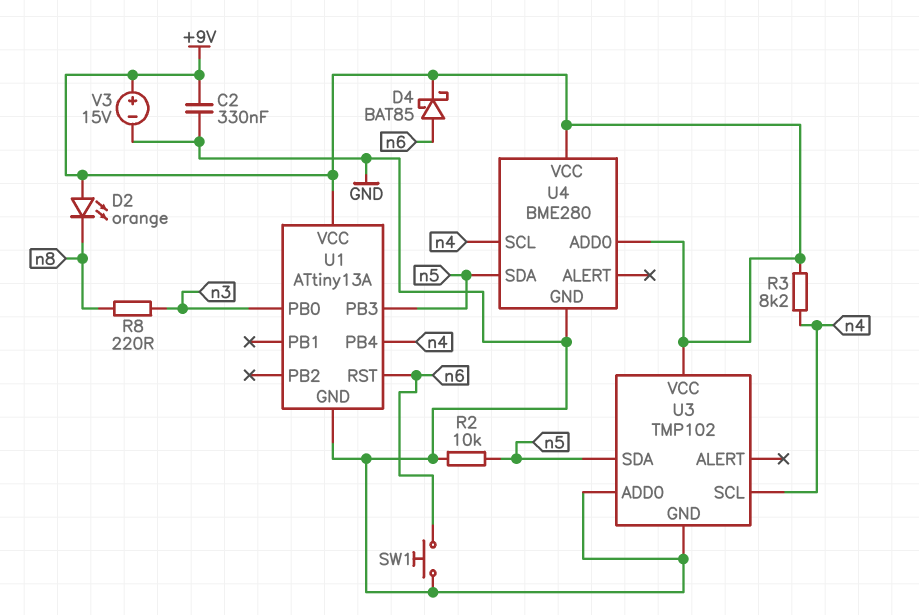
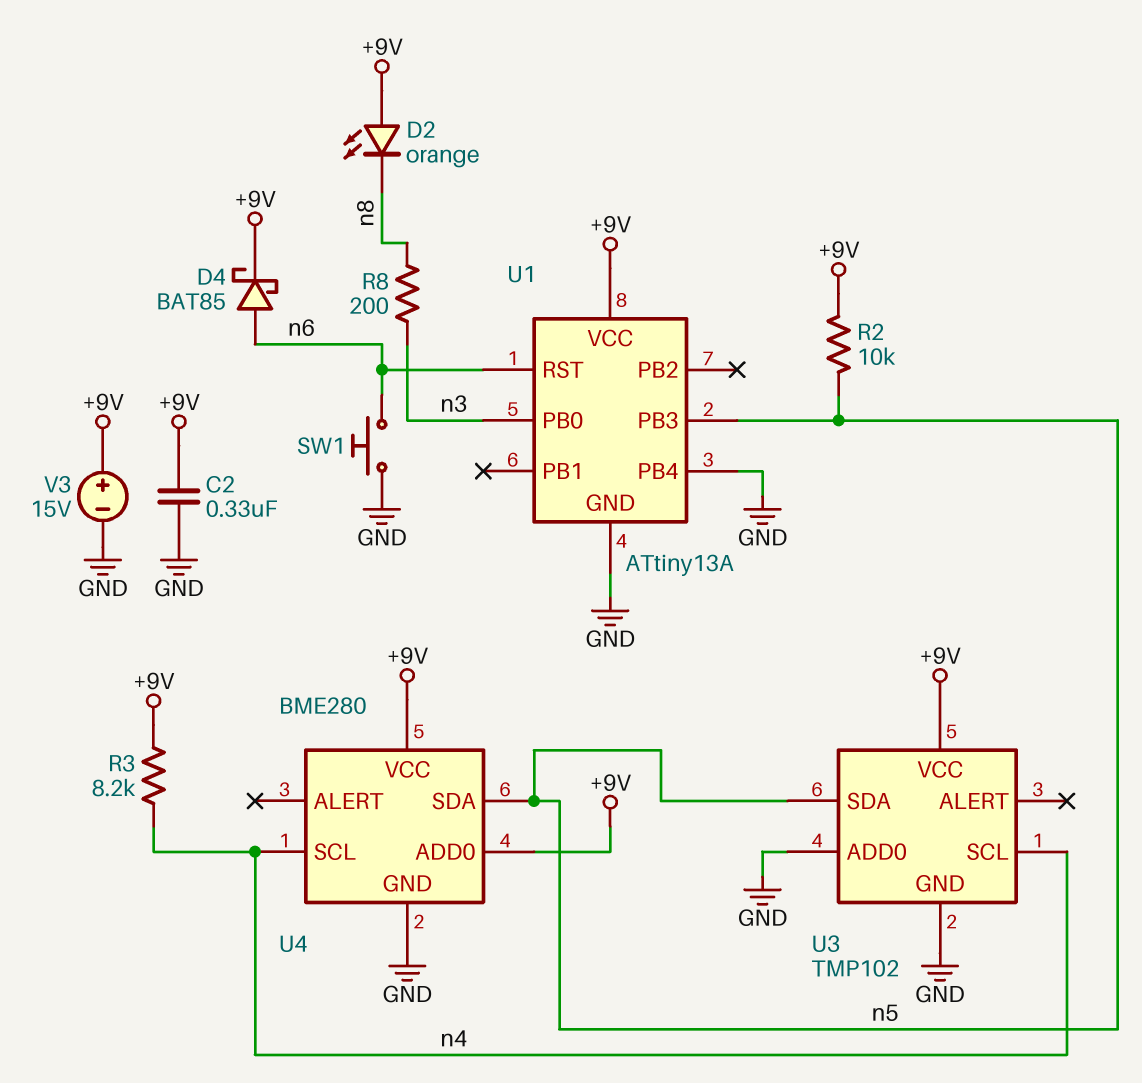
R2: 10k (GND, n5) -> 10k (+9V, n5)
R8: 220 (n3, n8) -> 200 (n3, n8)
U1 pin PB4: n4 -> GND

